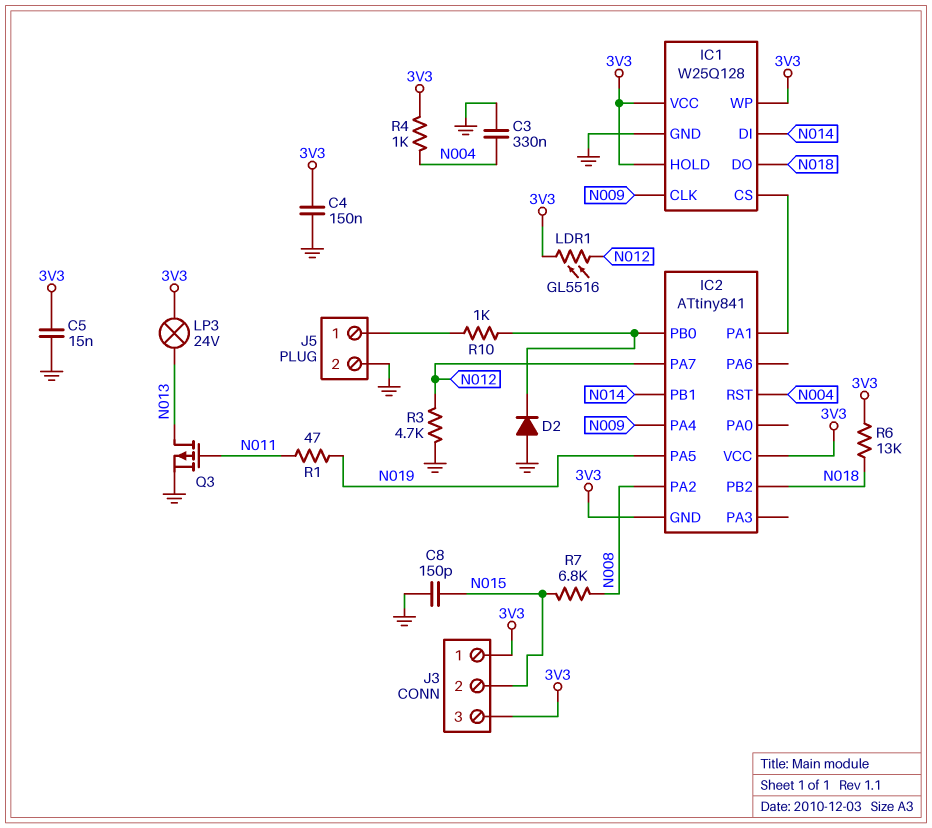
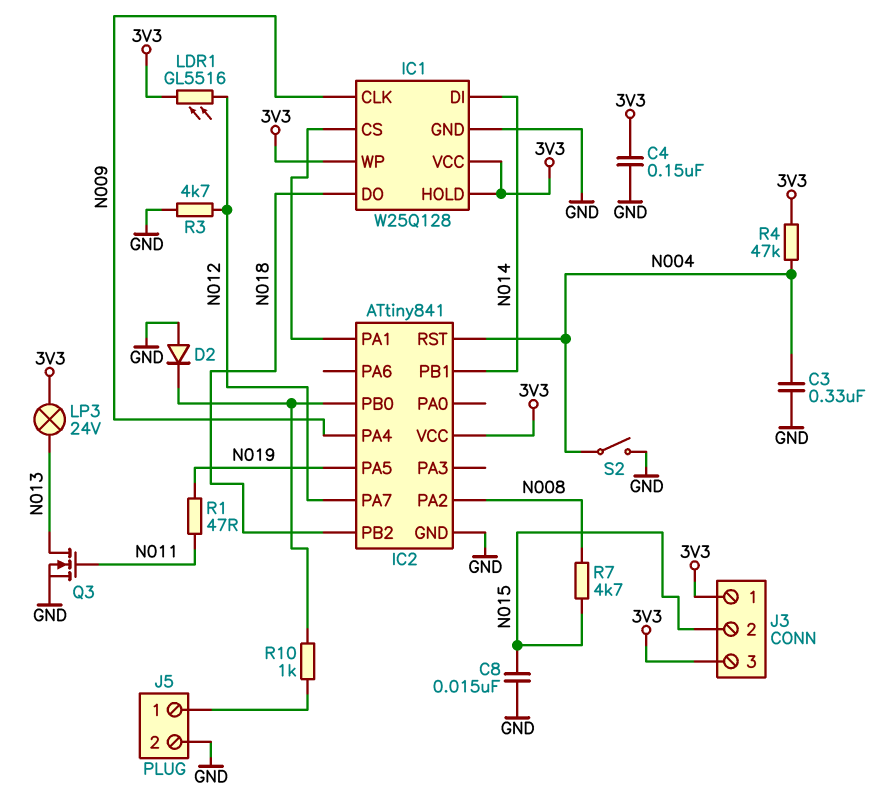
C5: 15nF (3V3, GND) -> none
C8: 150pF (GND, N015) -> 15nF (GND, N015)
IC2 pin GND: 3V3 -> GND
Q3: PMOS (G N011, D N013, S GND) -> NMOS (G N011, D N013, S GND)
R4: 1k (3V3, N004) -> 47k (3V3, N004)
R6: 13k (3V3, N018) -> none
R7: 6.8k (N008, N015) -> 4.7k (N008, N015)
S2: none -> switch (GND, N004)

